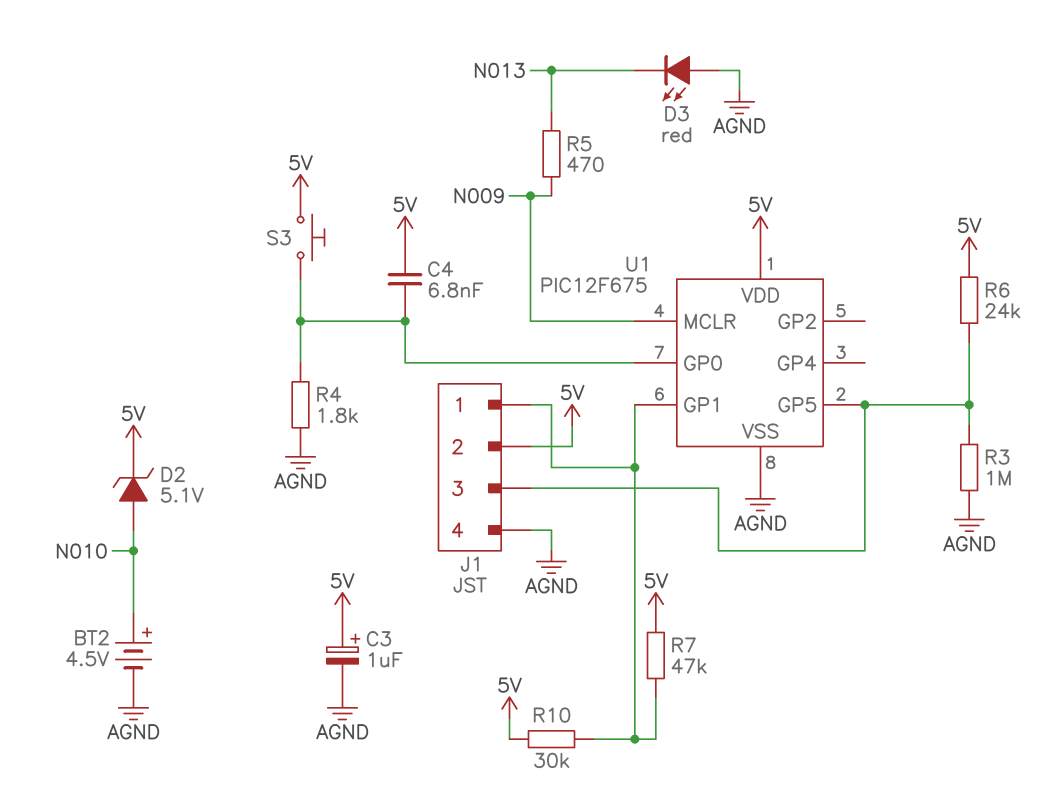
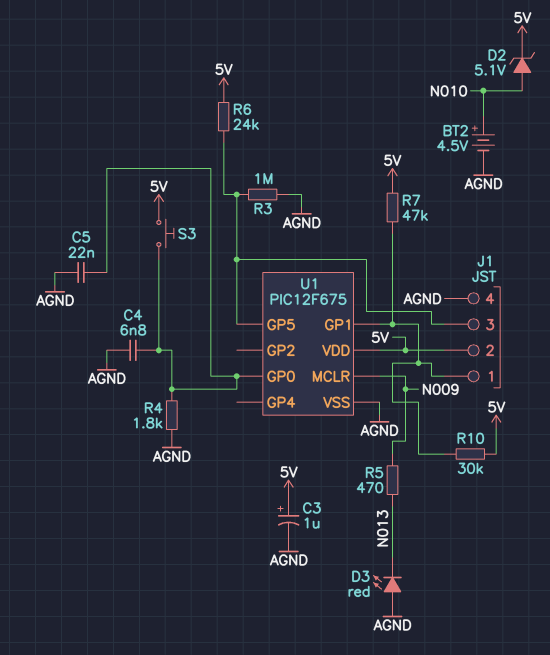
C4: 6.8nF (5V, U1/GP0) -> 6.8nF (AGND, U1/GP0)
C5: none -> 22nF (AGND, U1/GP0)

